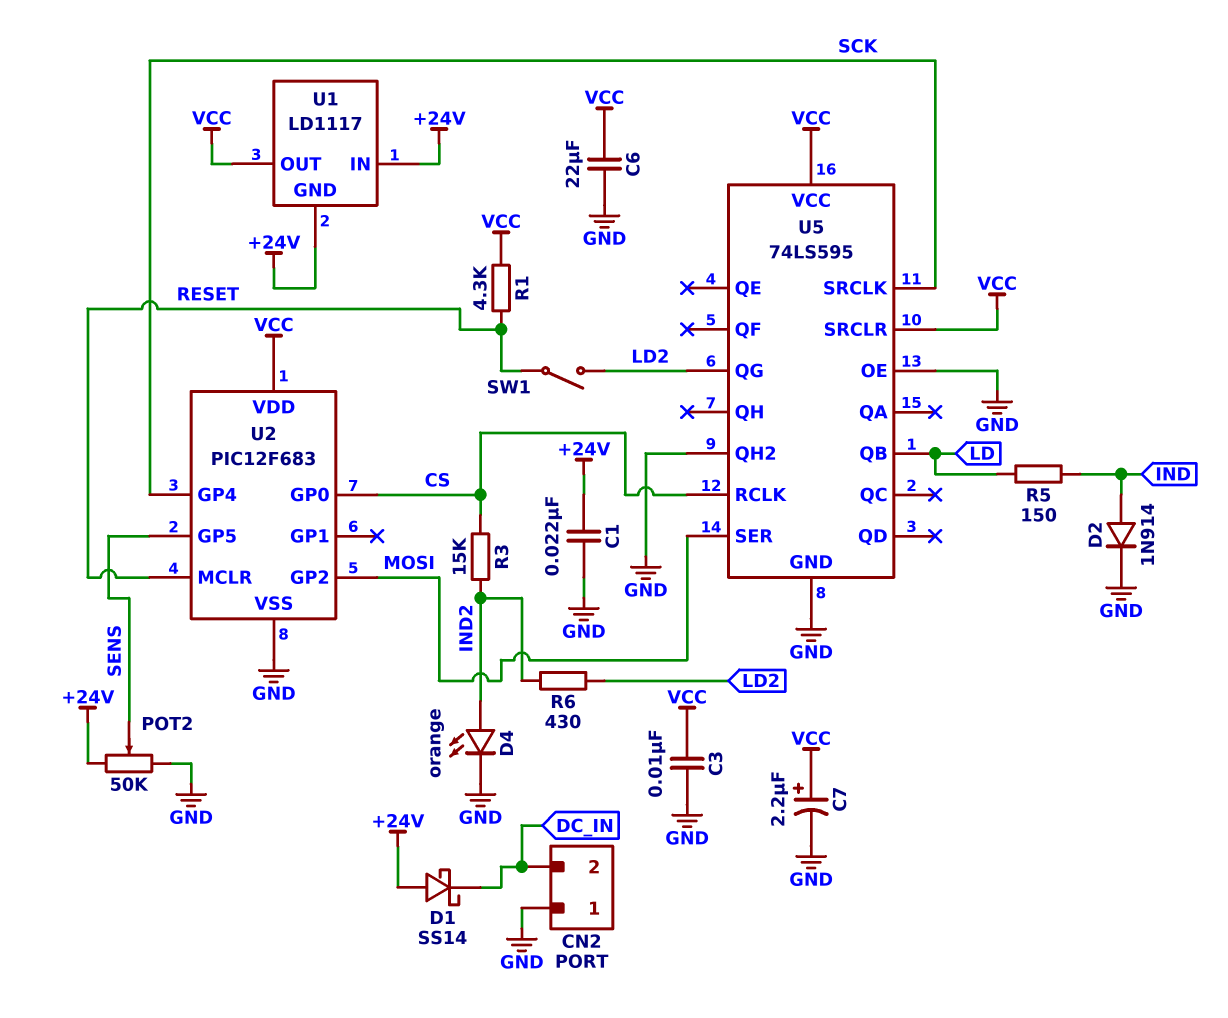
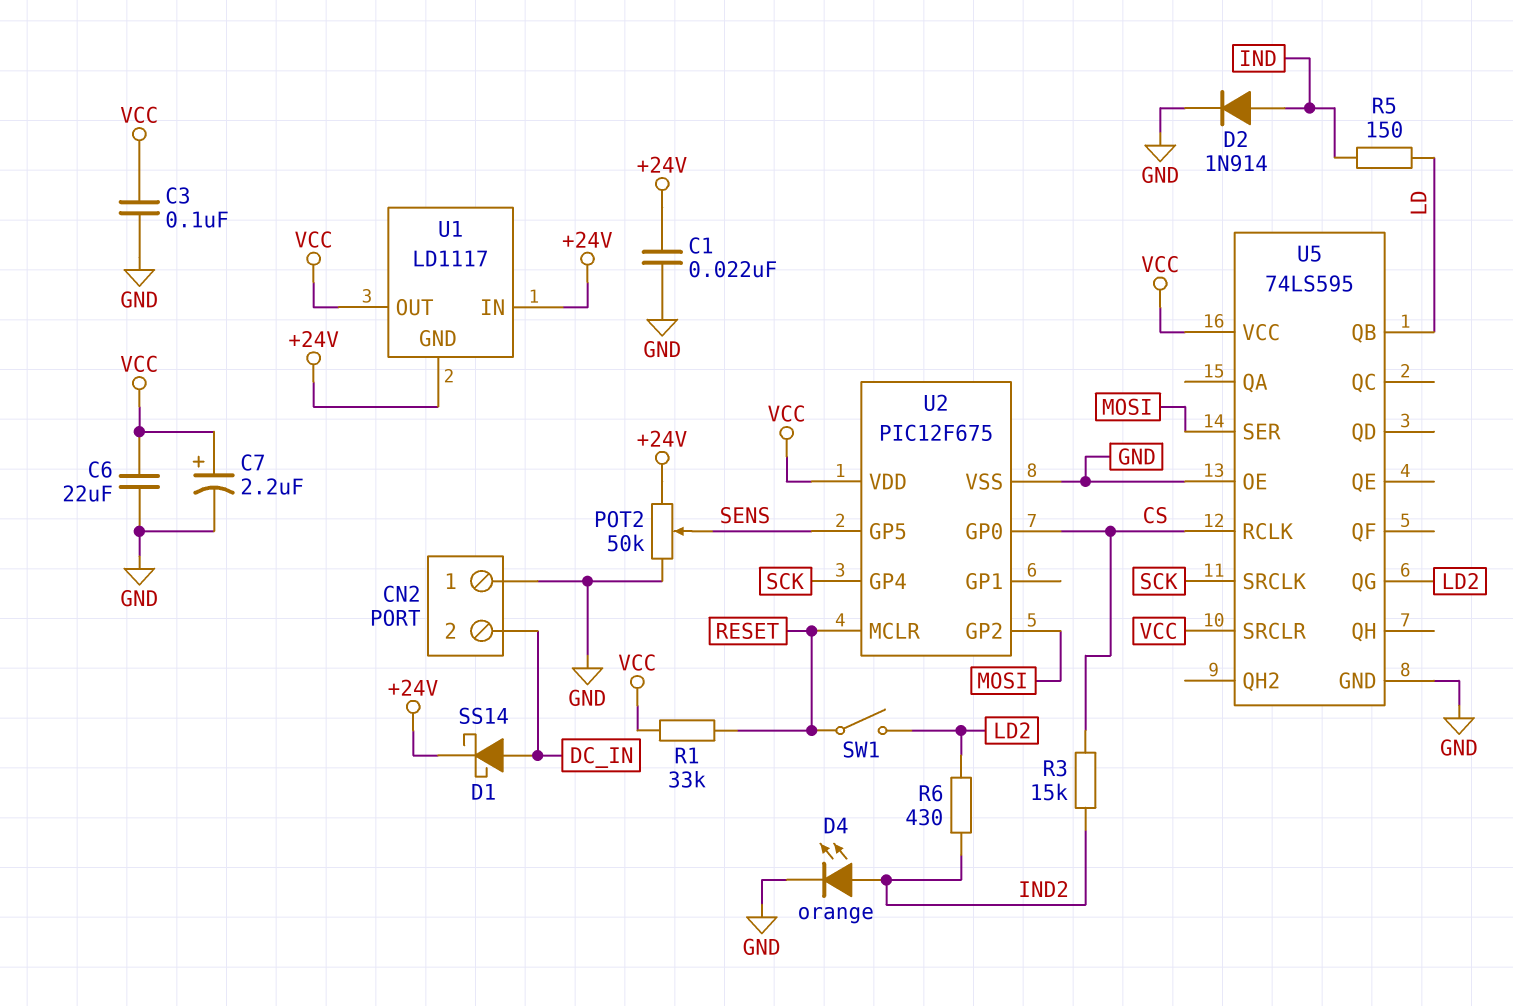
C3: 10nF (GND, VCC) -> 100nF (GND, VCC)
D1: schottky SS14 (A +24V, K DC_IN) -> schottky SS14 (A DC_IN, K +24V)
R1: 4.3k (RESET, VCC) -> 33k (RESET, VCC)
U2: PIC12F683 -> PIC12F675
U5 pin QH2: GND -> none

